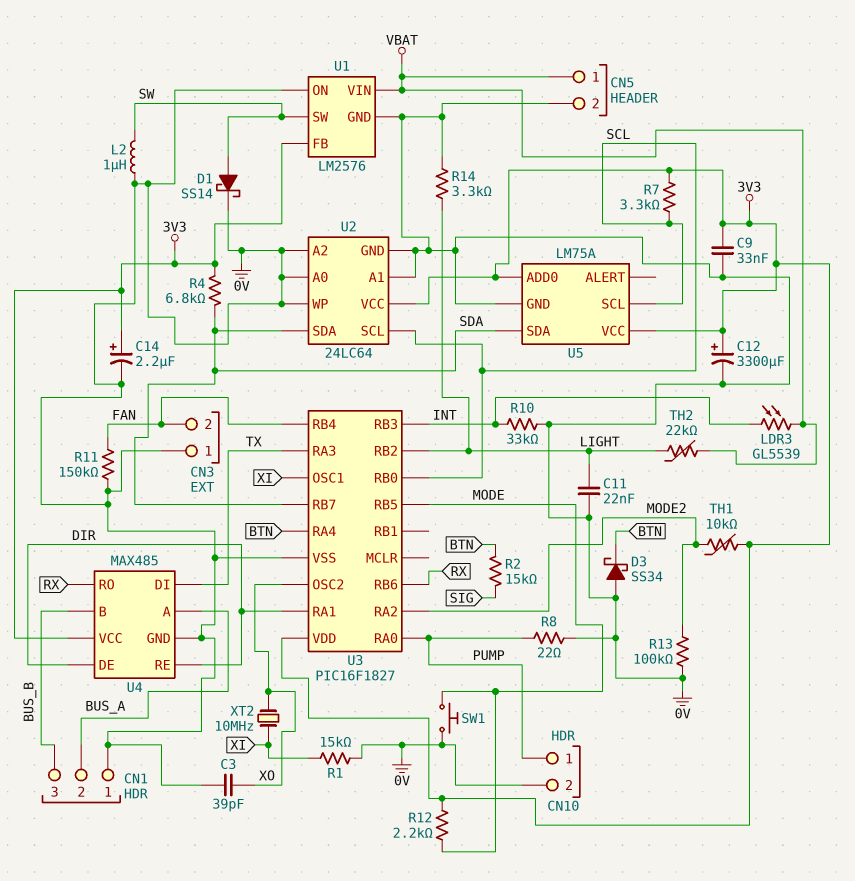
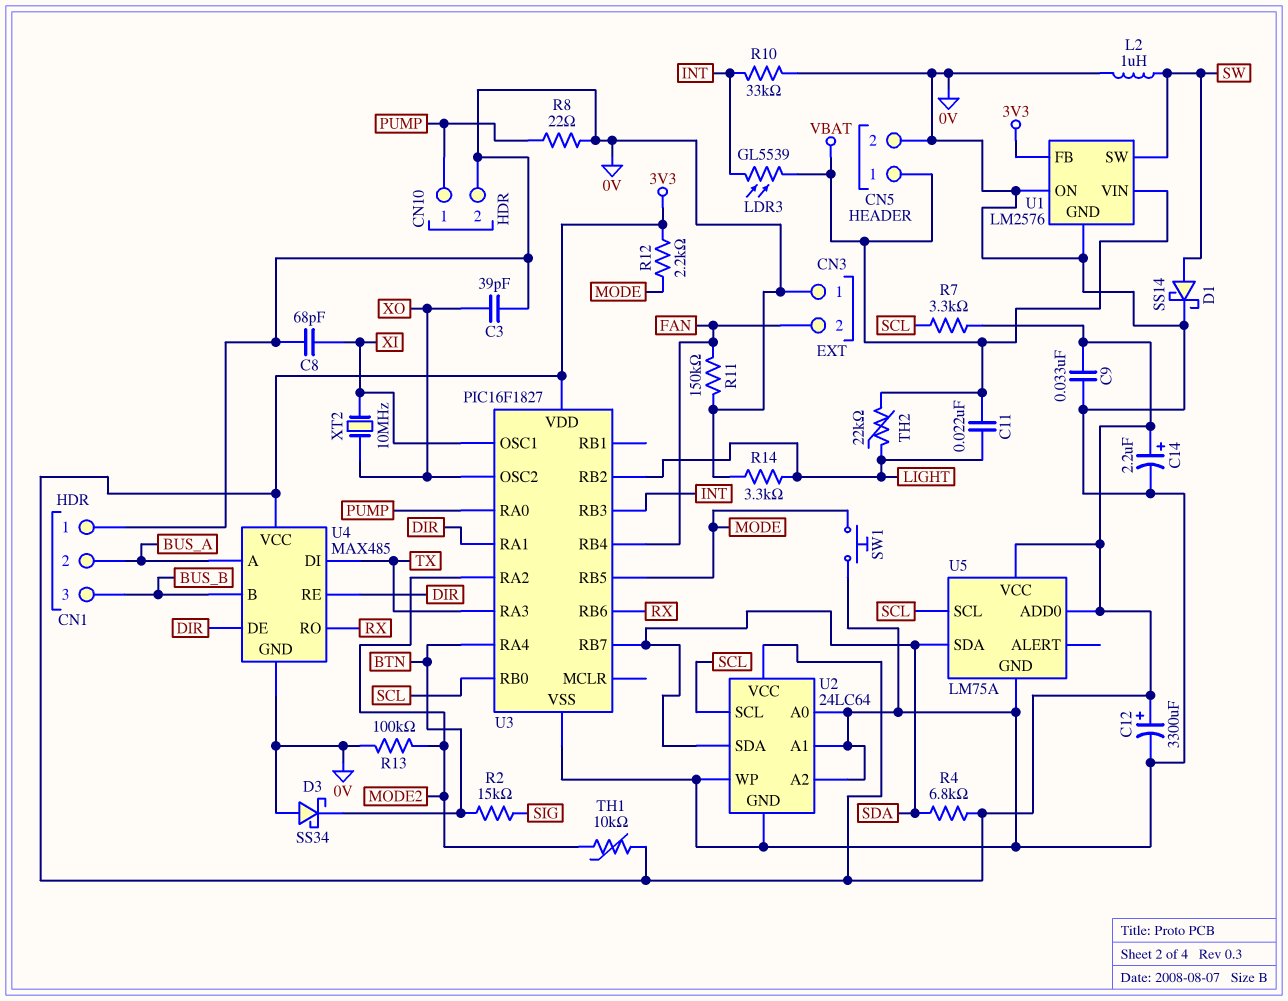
C8: none -> 68pF (0V, XI)
C11: 22nF (0V, LIGHT) -> 22nF (LIGHT, VBAT)
R1: 15k (0V, XI) -> none

